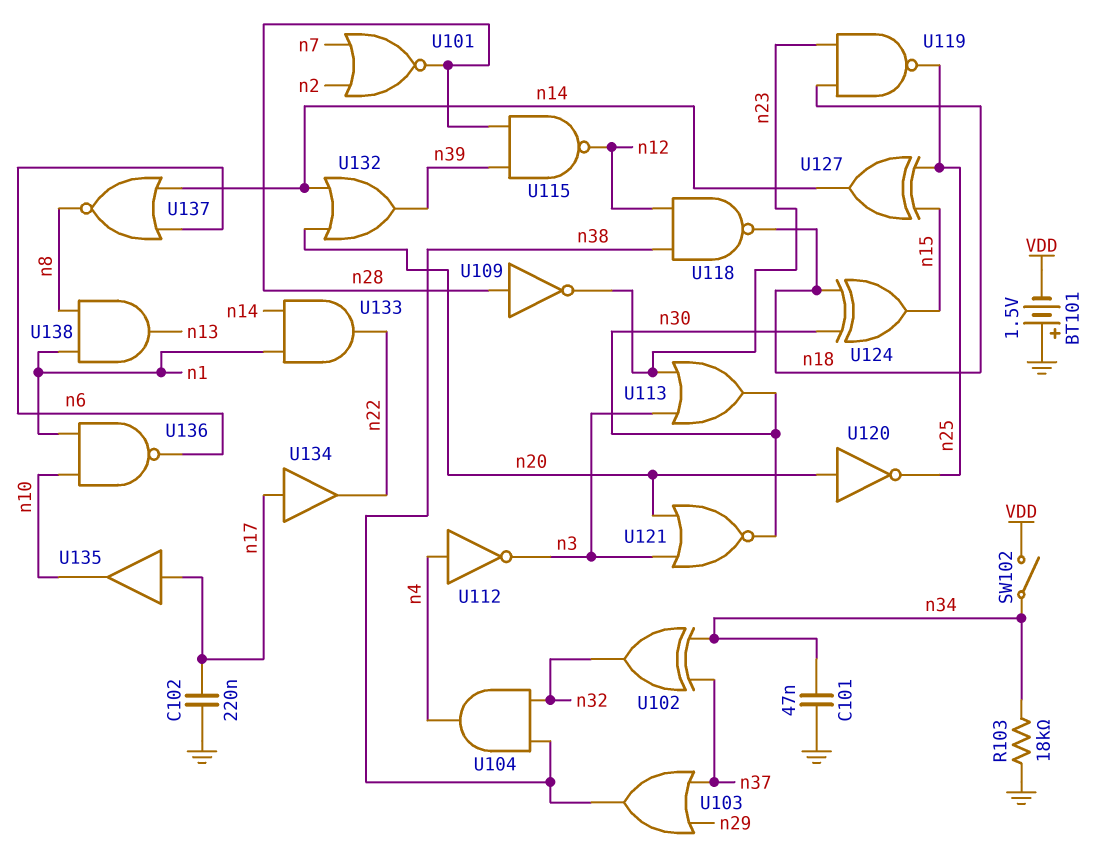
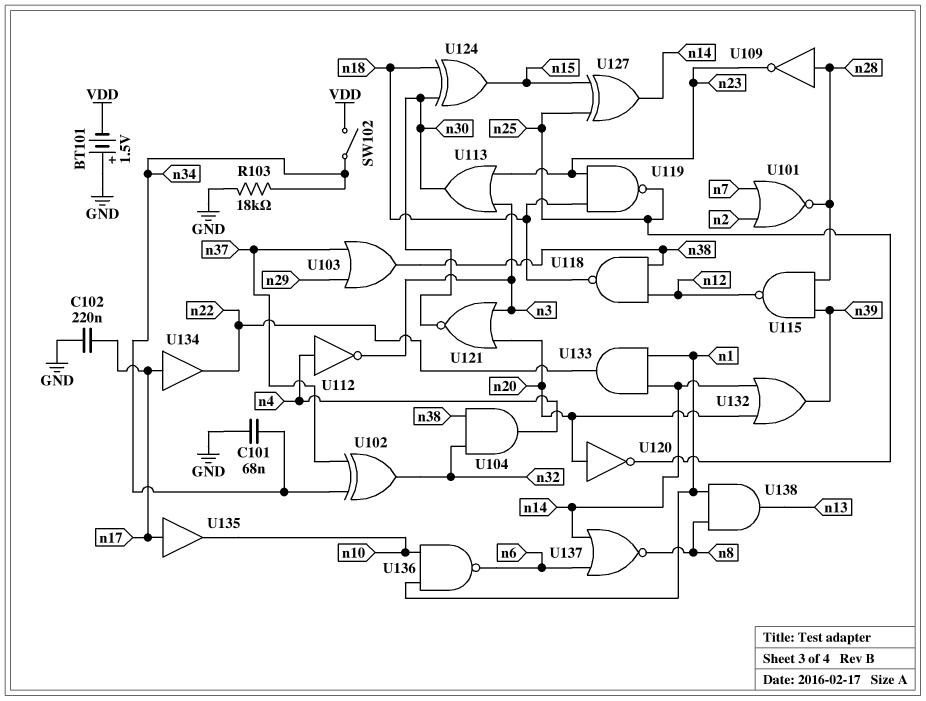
C101: 47nF (GND, n34) -> 68nF (GND, n34)

